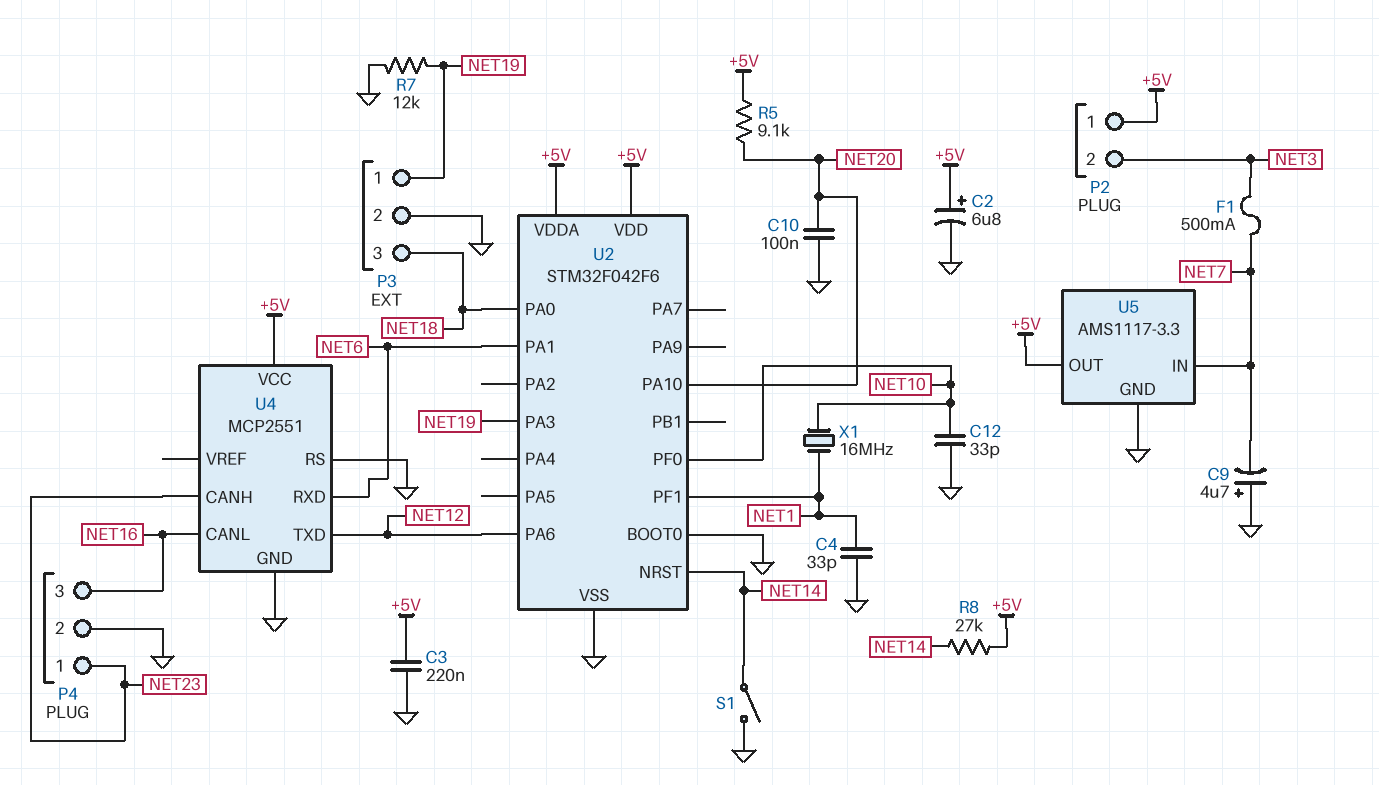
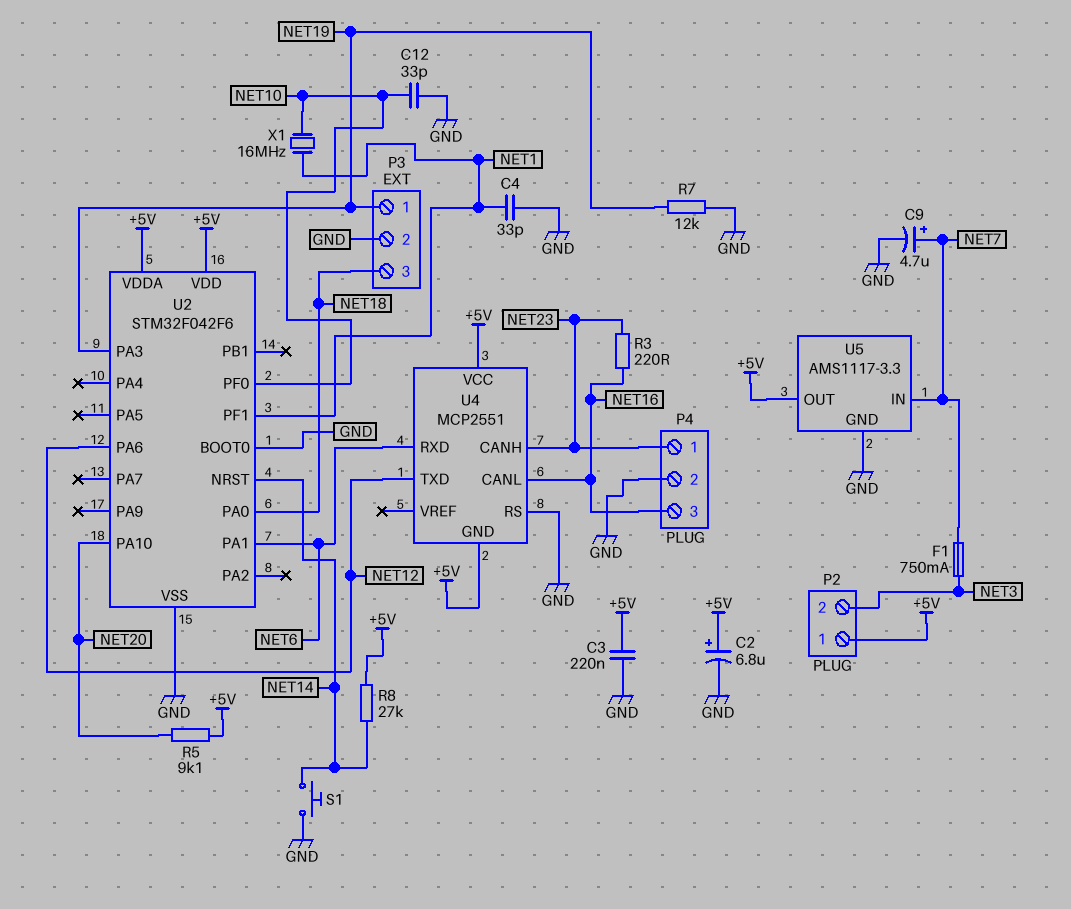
C9: 4.7uF (plus GND, minus NET7) -> 4.7uF (plus NET7, minus GND)
C10: 100nF (GND, NET20) -> none
F1: 500mA (NET3, NET7) -> 750mA (NET3, NET7)
R3: none -> 220 (NET16, NET23)
S1: switch (GND, NET14) -> button (GND, NET14)
U4 pin GND: GND -> +5V

